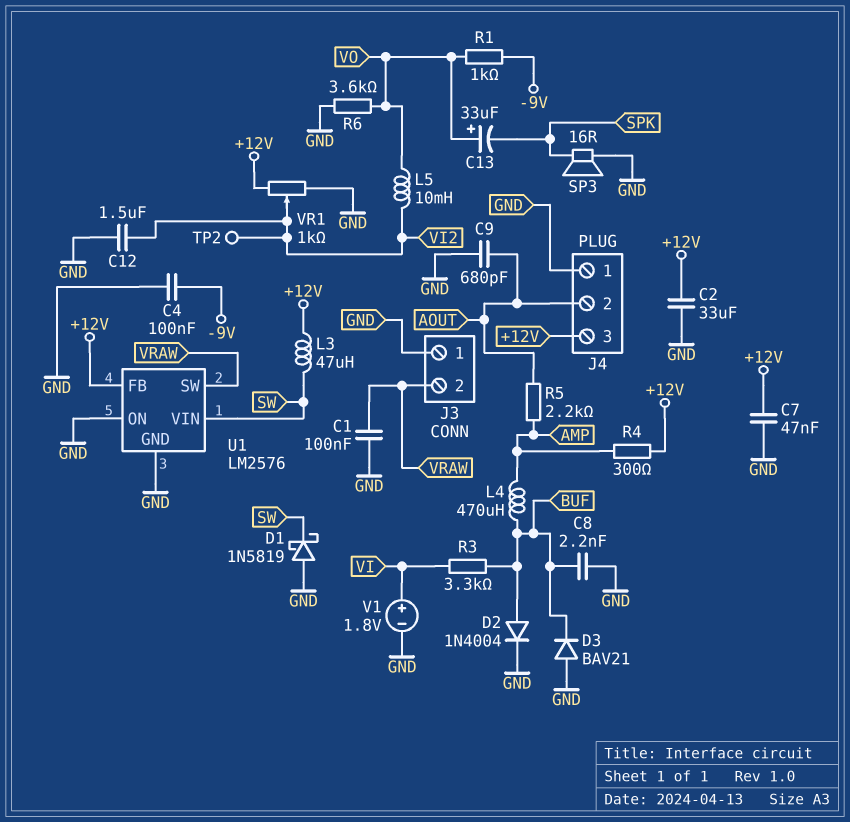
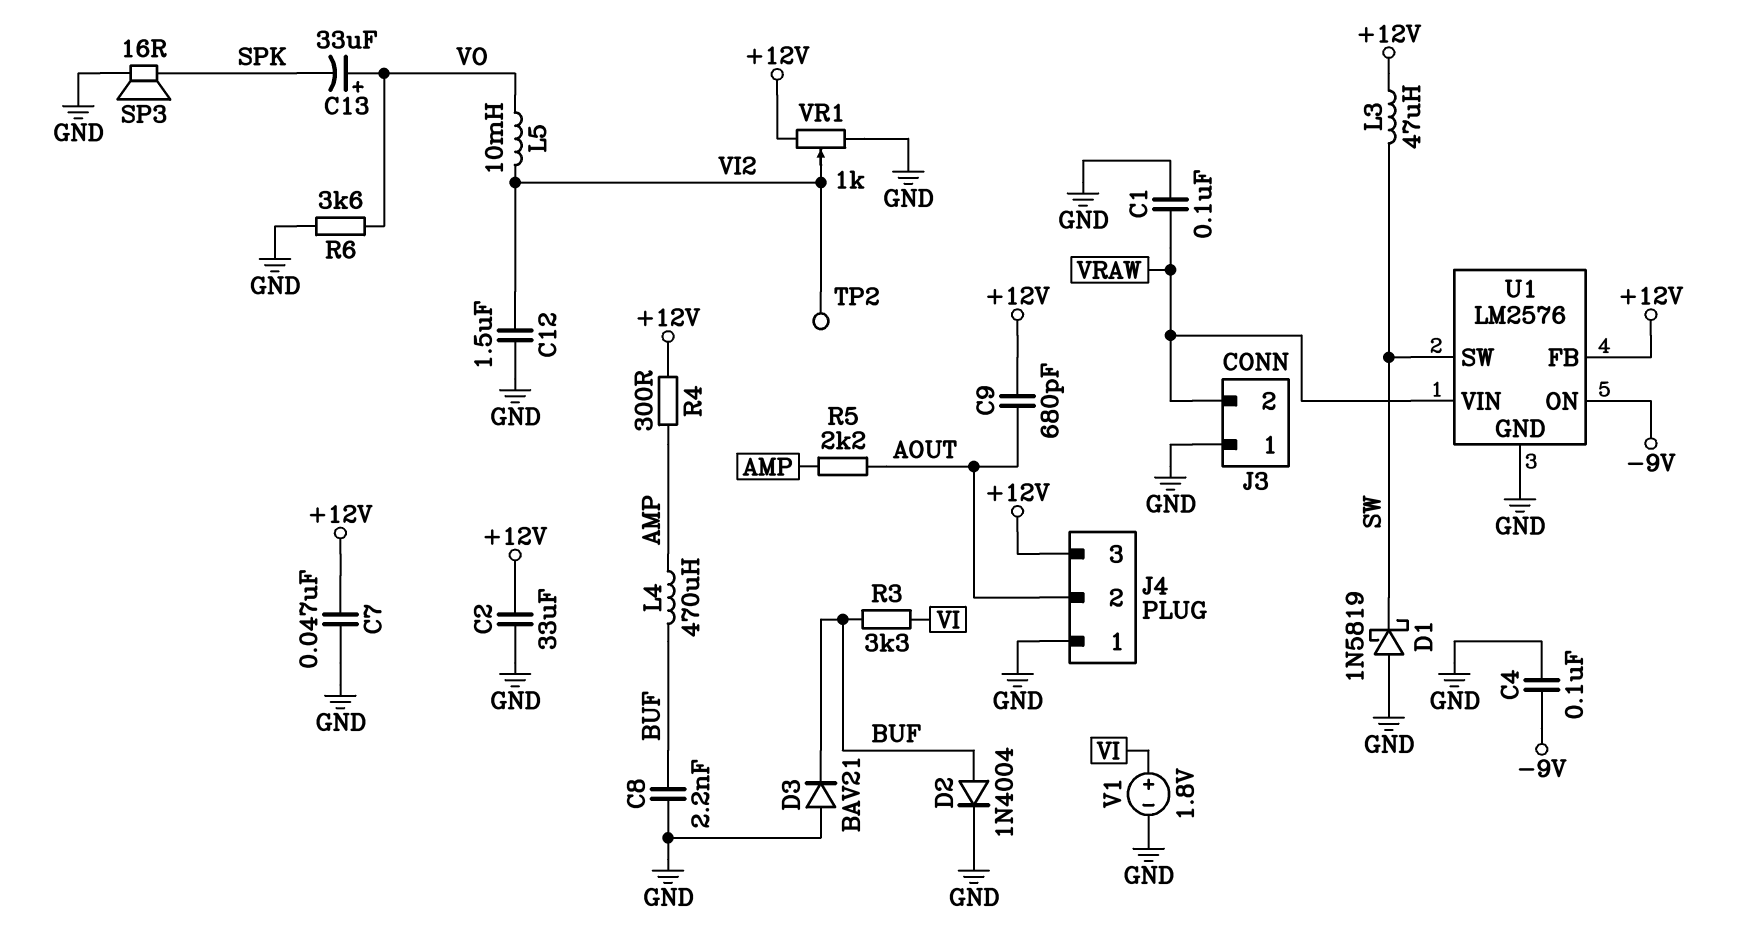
C9: 680pF (AOUT, GND) -> 680pF (+12V, AOUT)
R1: 1k (-9V, VO) -> none
U1 pin ON: GND -> -9V
U1 pin SW: VRAW -> SW
U1 pin VIN: SW -> VRAW

